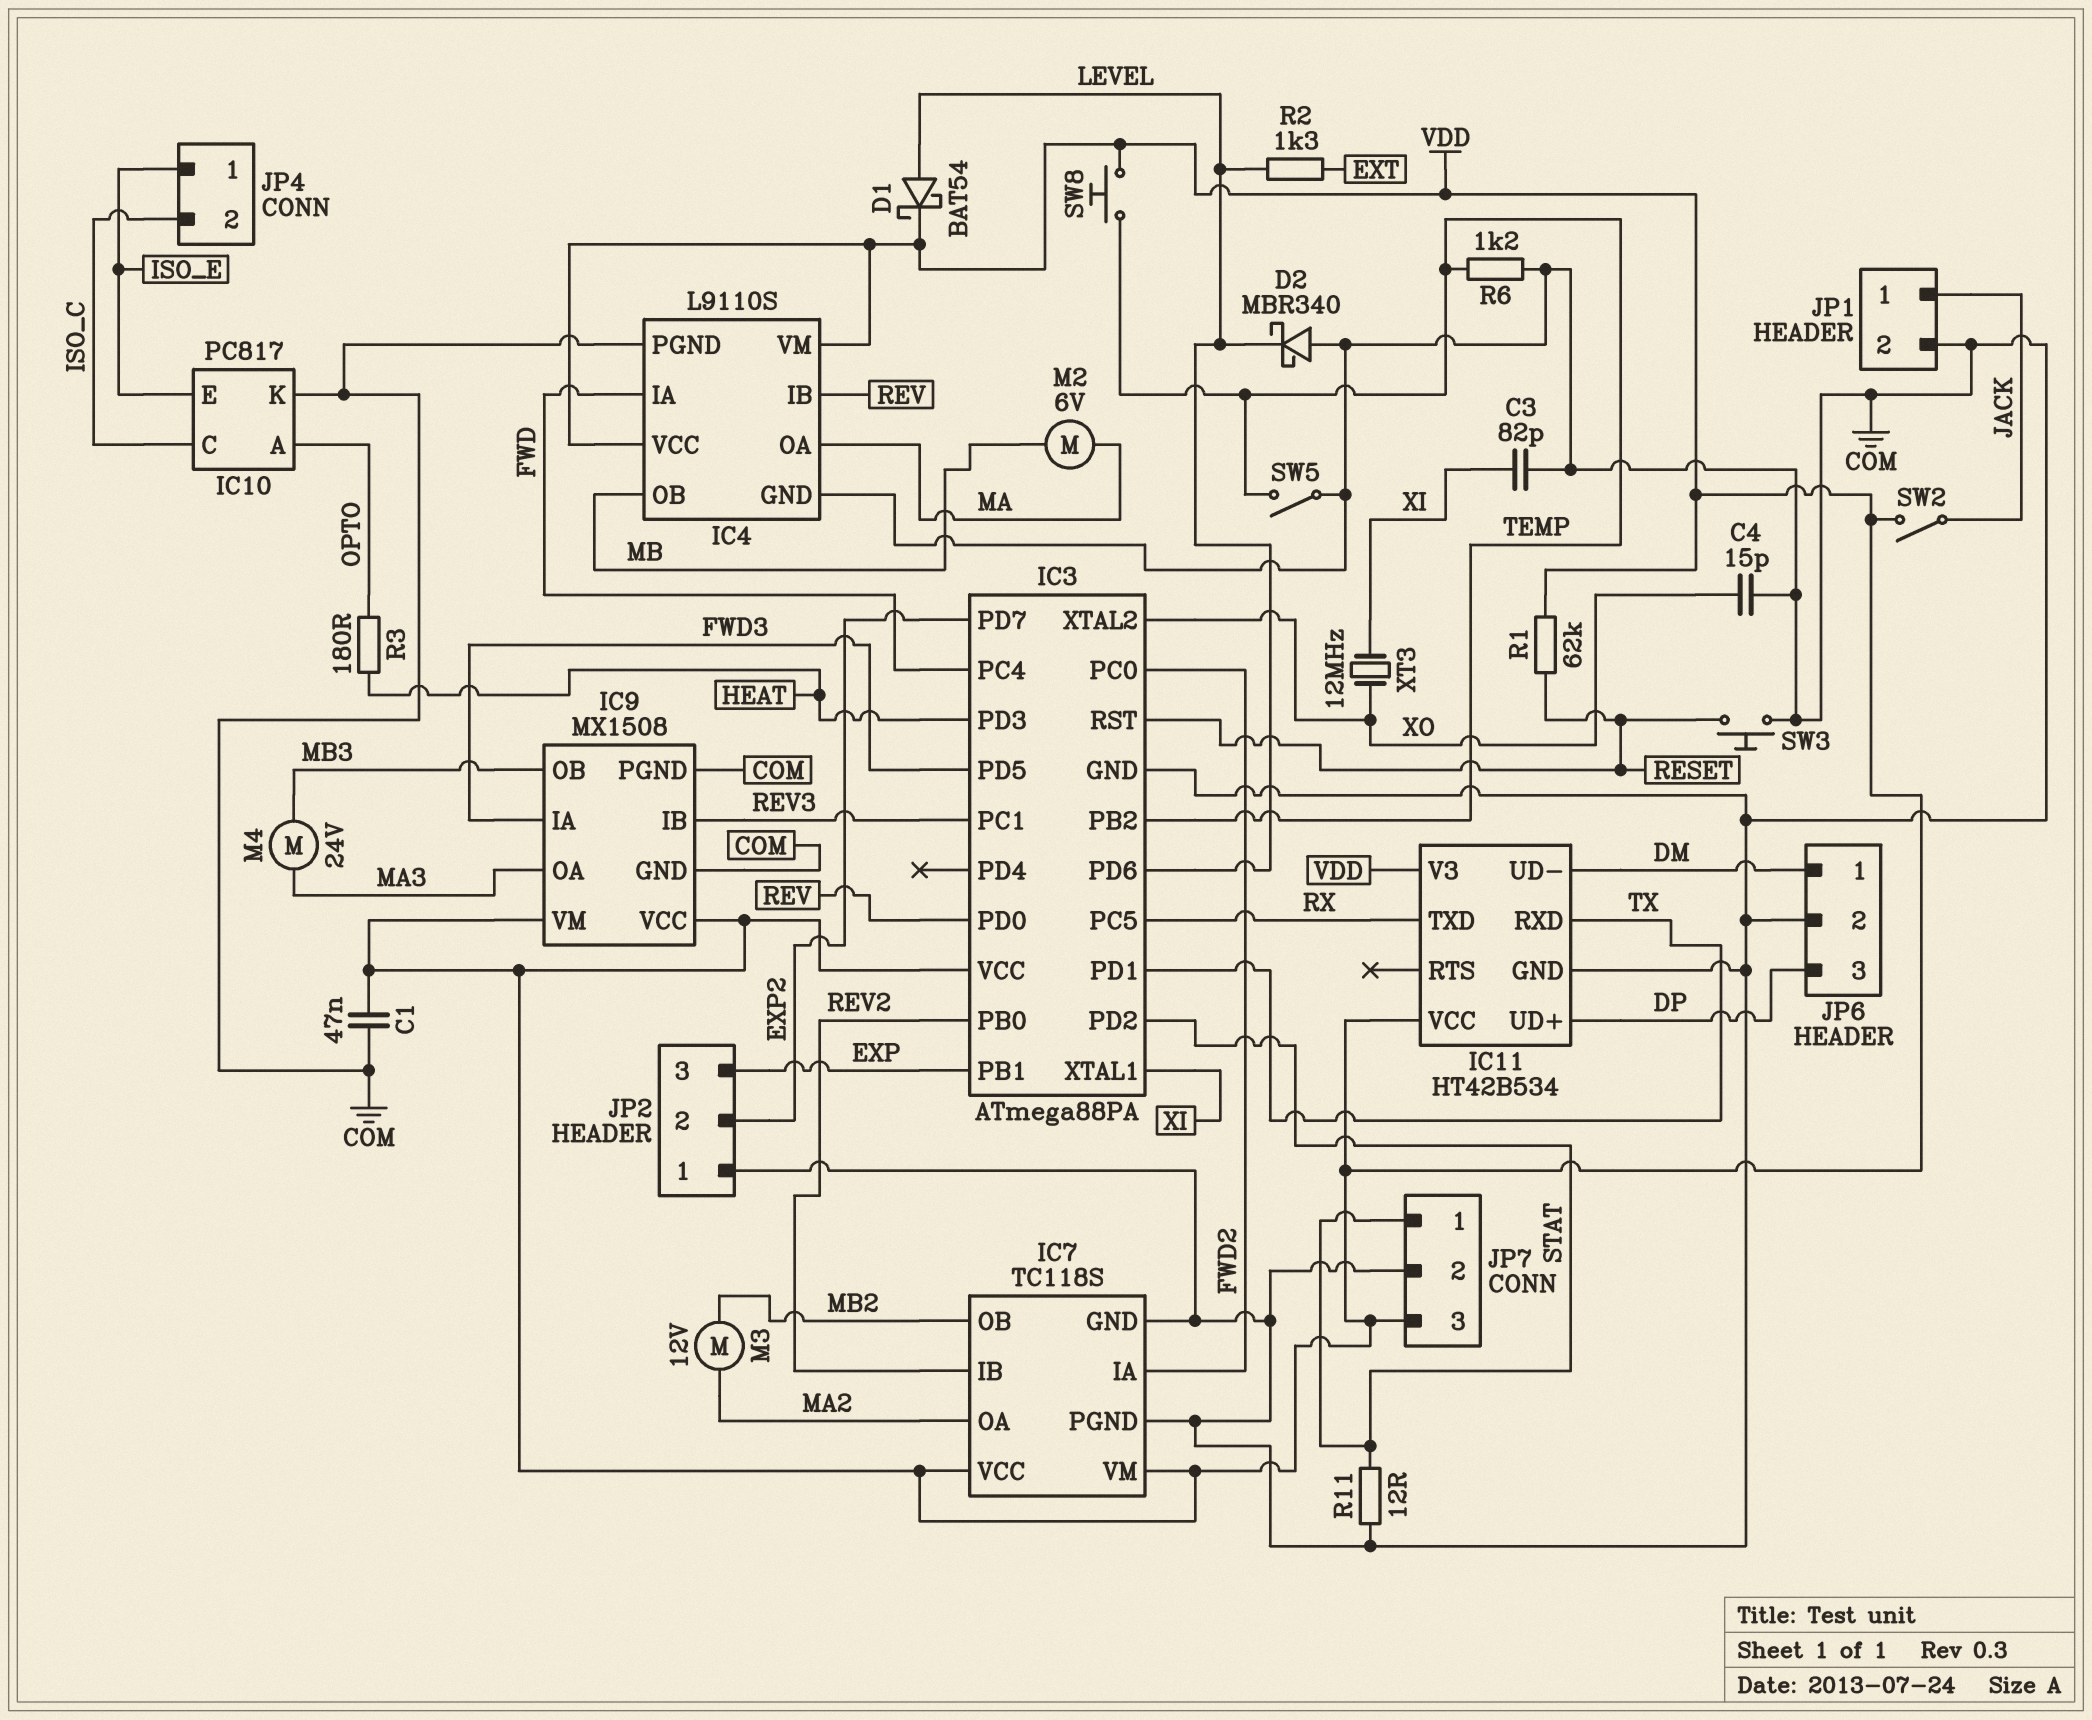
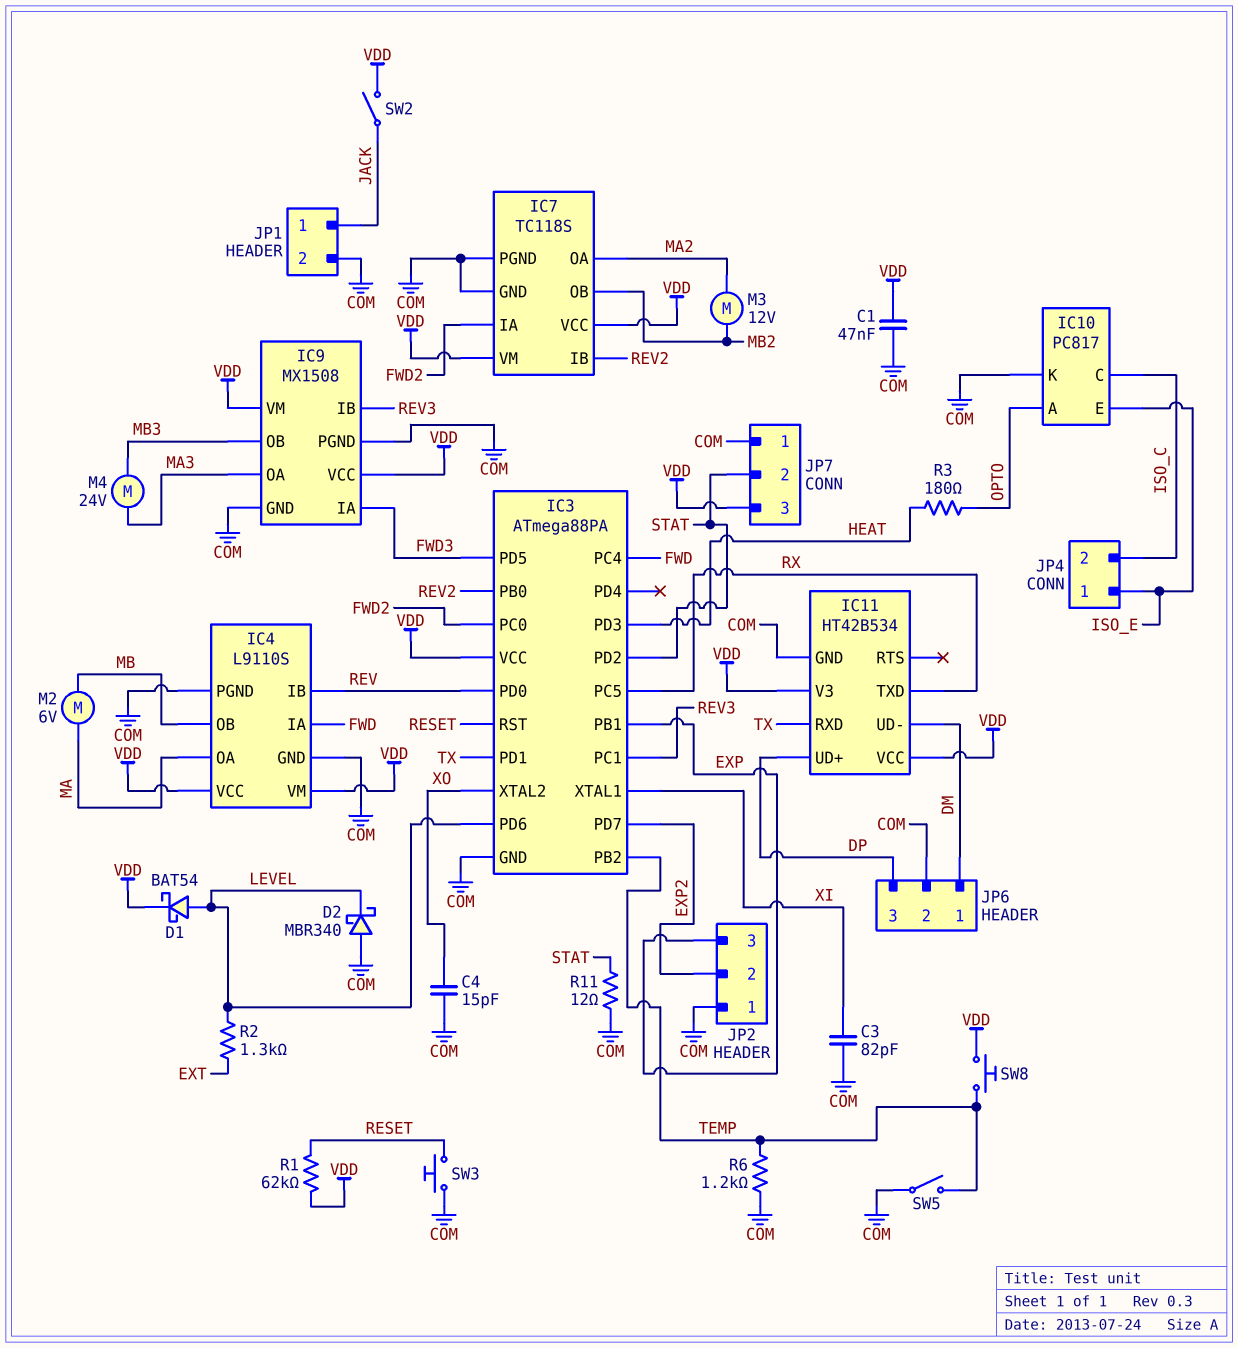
JP7 pin 1: STAT -> COM
JP7 pin 2: COM -> STAT
XT3: 12MHz (XI, XO) -> none

